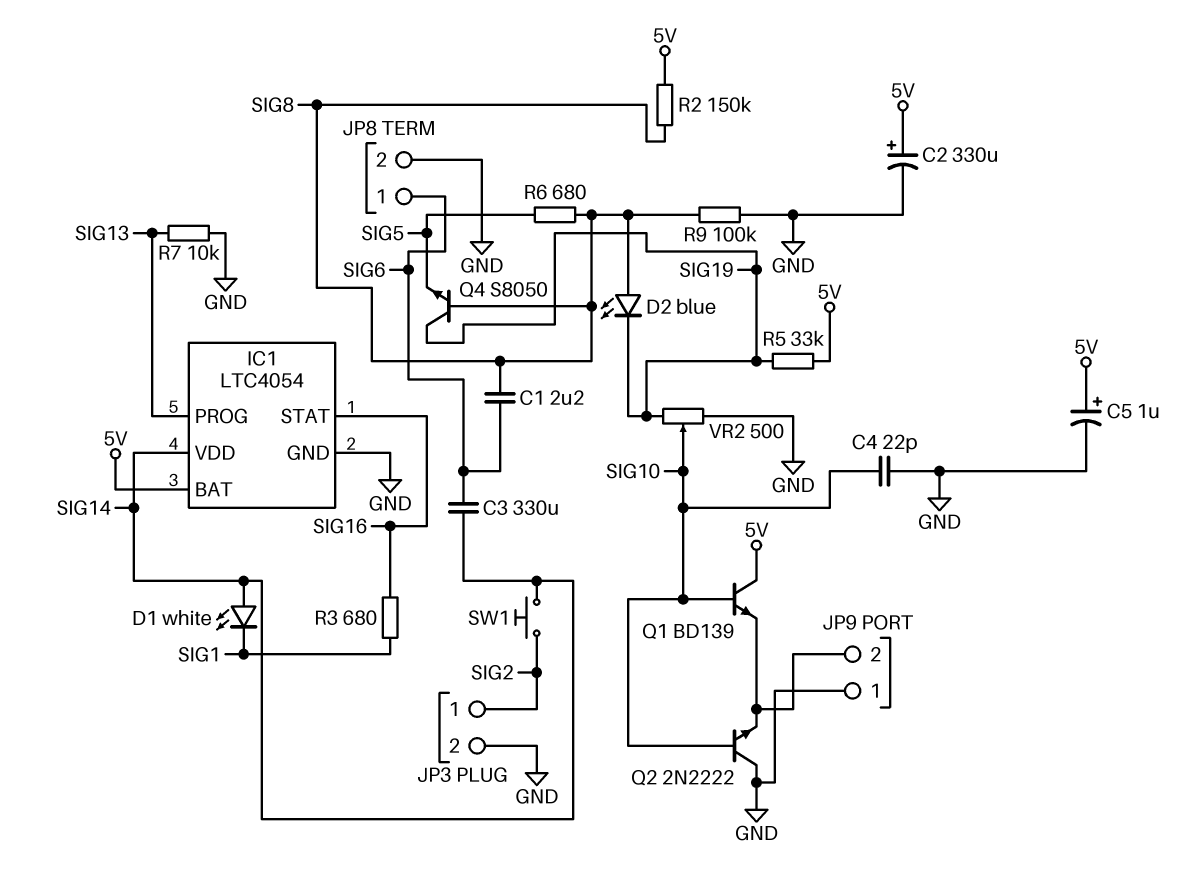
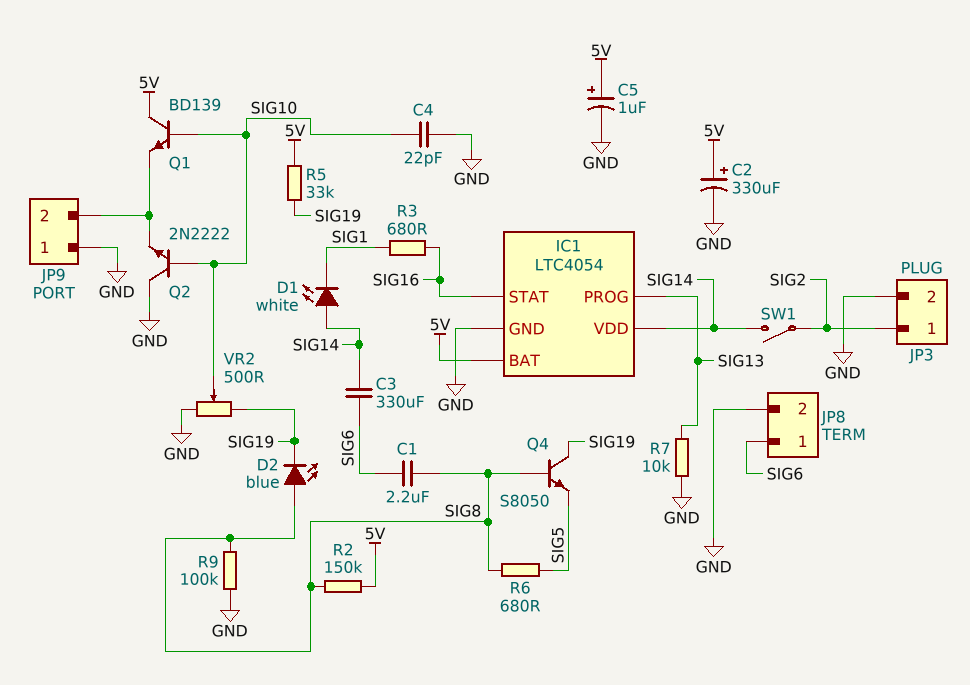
SW1: button (SIG2, SIG14) -> switch (SIG2, SIG14)

